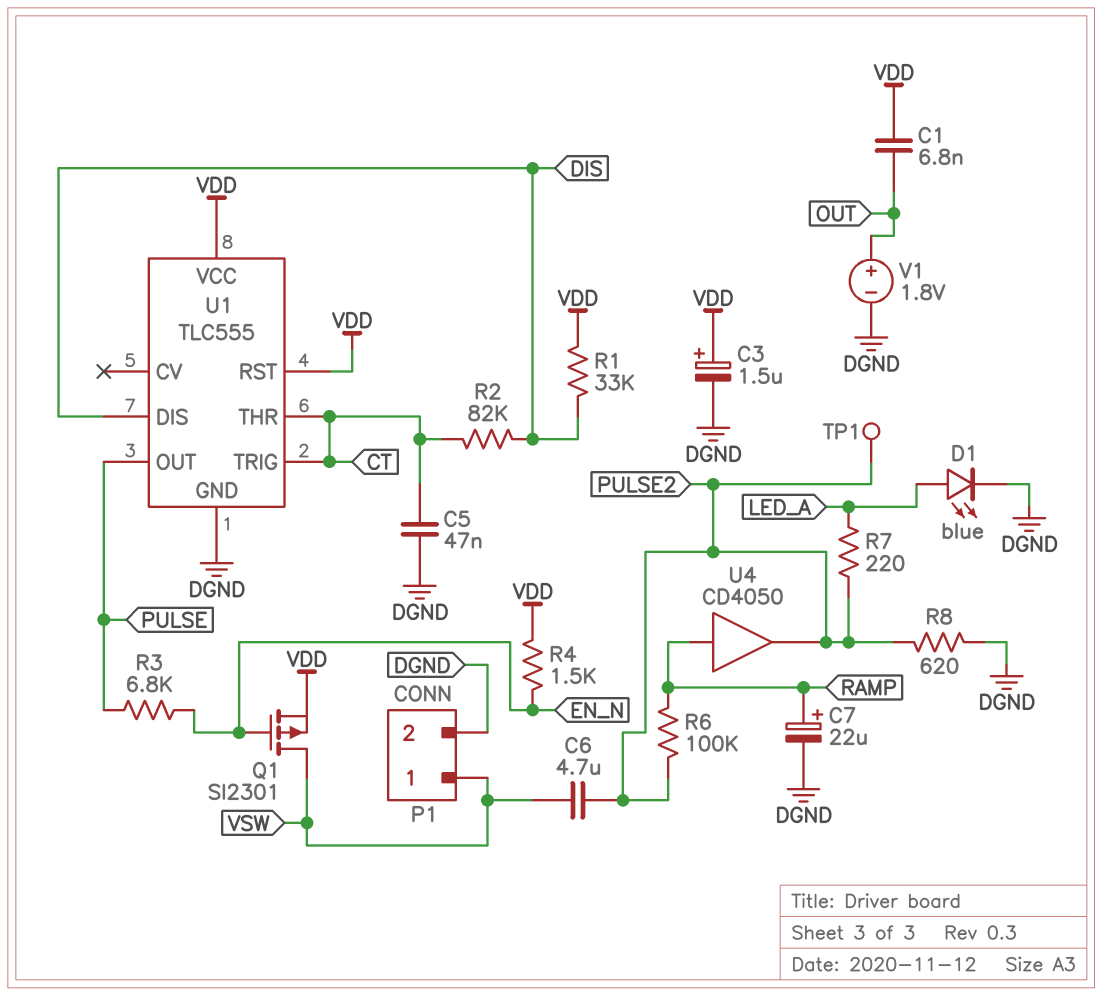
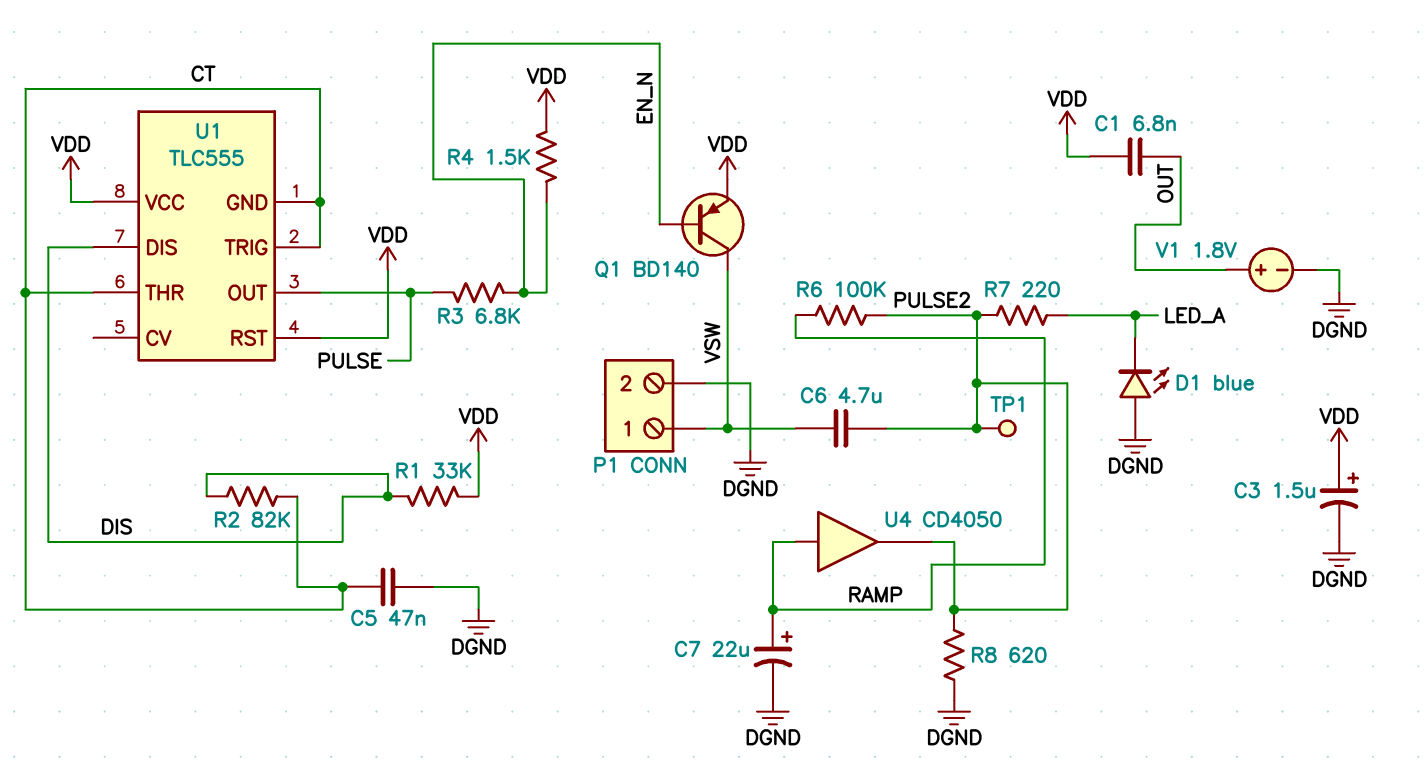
D1: LED blue (A LED_A, K DGND) -> LED blue (A DGND, K LED_A)
Q1: PMOS SI2301 (G EN_N, D VSW, S VDD) -> PNP BD140 (B EN_N, C VSW, E VDD)
U1 pin GND: DGND -> CT

